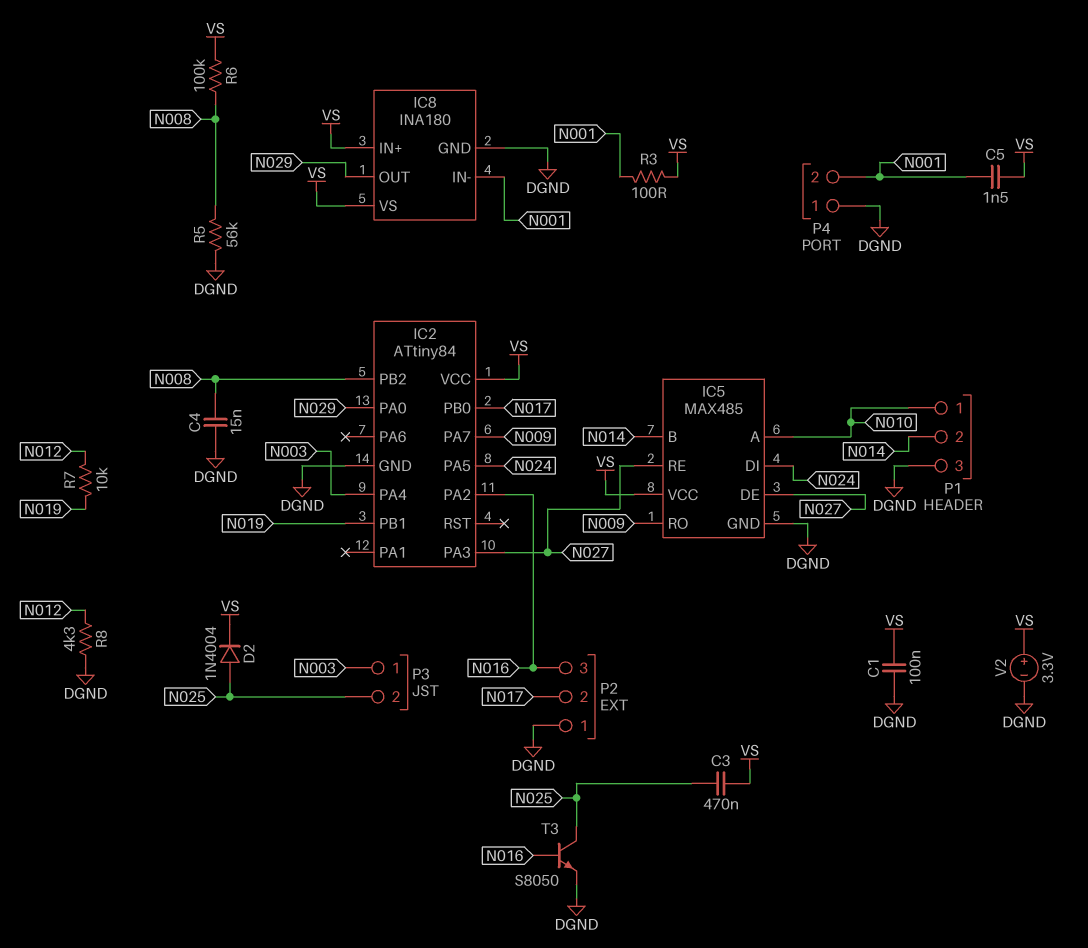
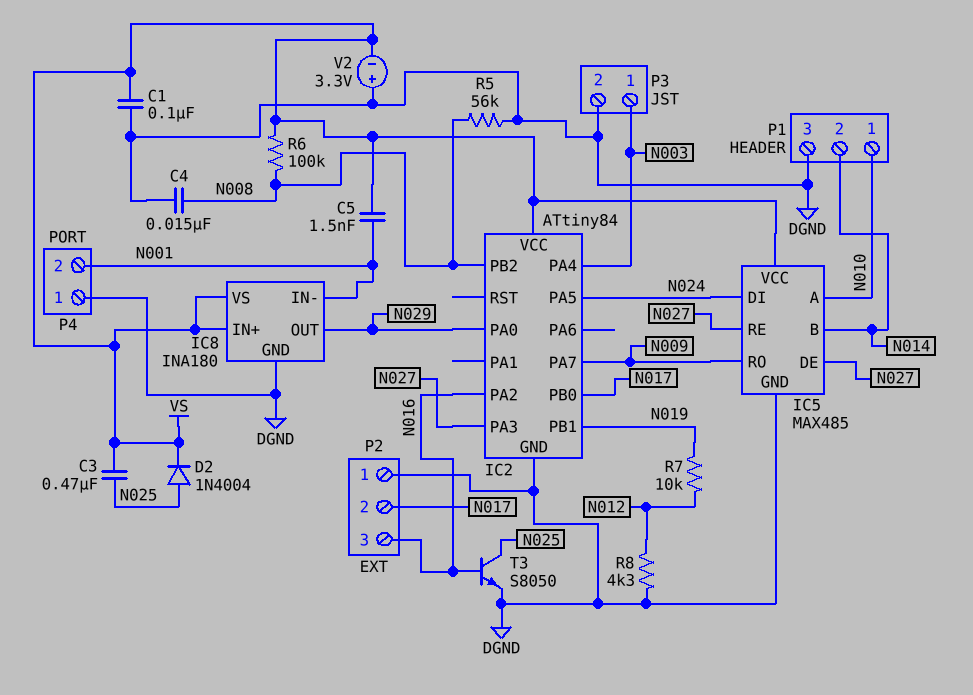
P3 pin 2: N025 -> DGND
R3: 100 (N001, VS) -> none
V2: 3.3V (plus VS, minus DGND) -> 3.3V (plus DGND, minus VS)

